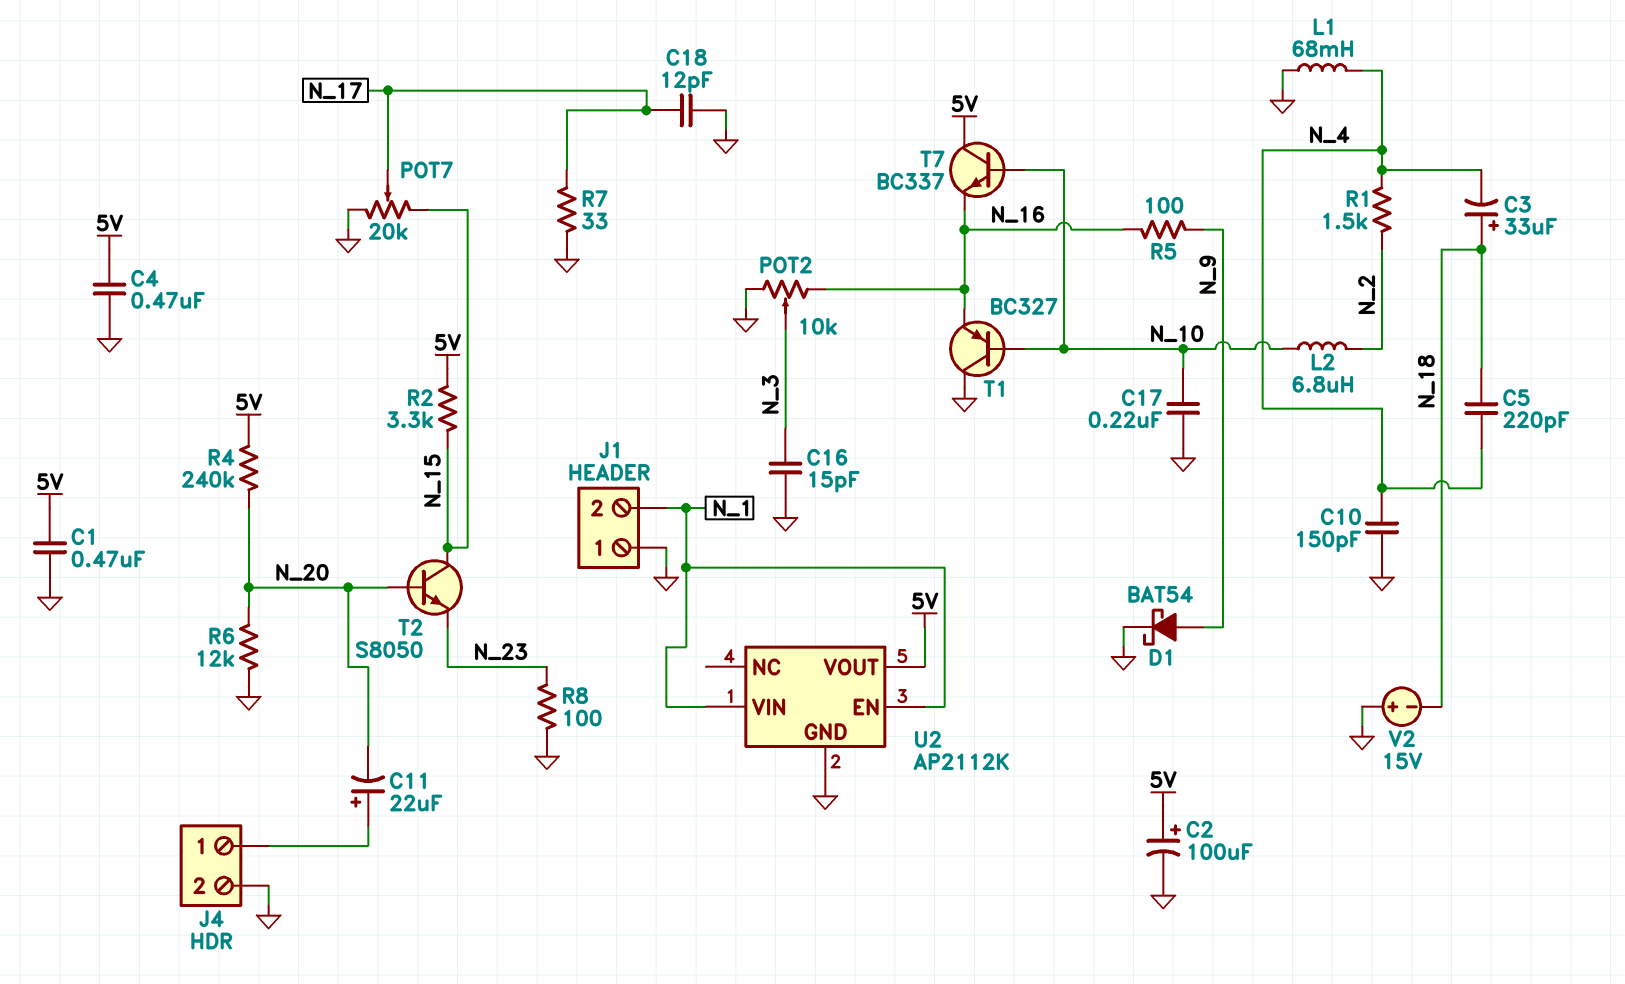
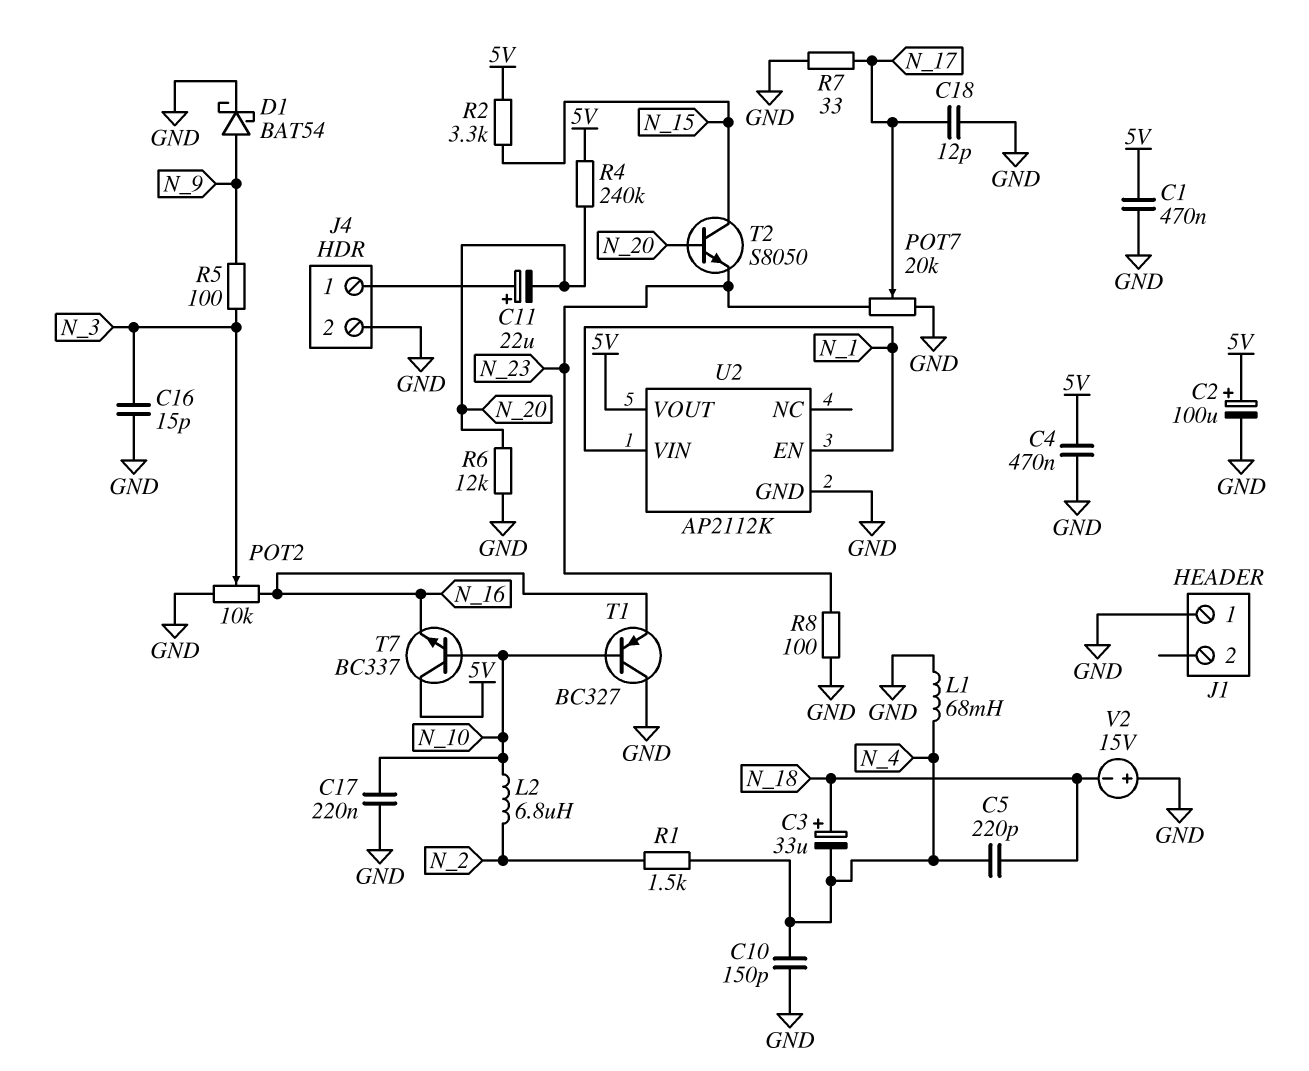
J1 pin 2: N_1 -> none
POT7: 20k (GND, N_15, wiper N_17) -> 20k (GND, N_23, wiper N_17)
R5: 100 (N_9, N_16) -> 100 (N_3, N_9)

